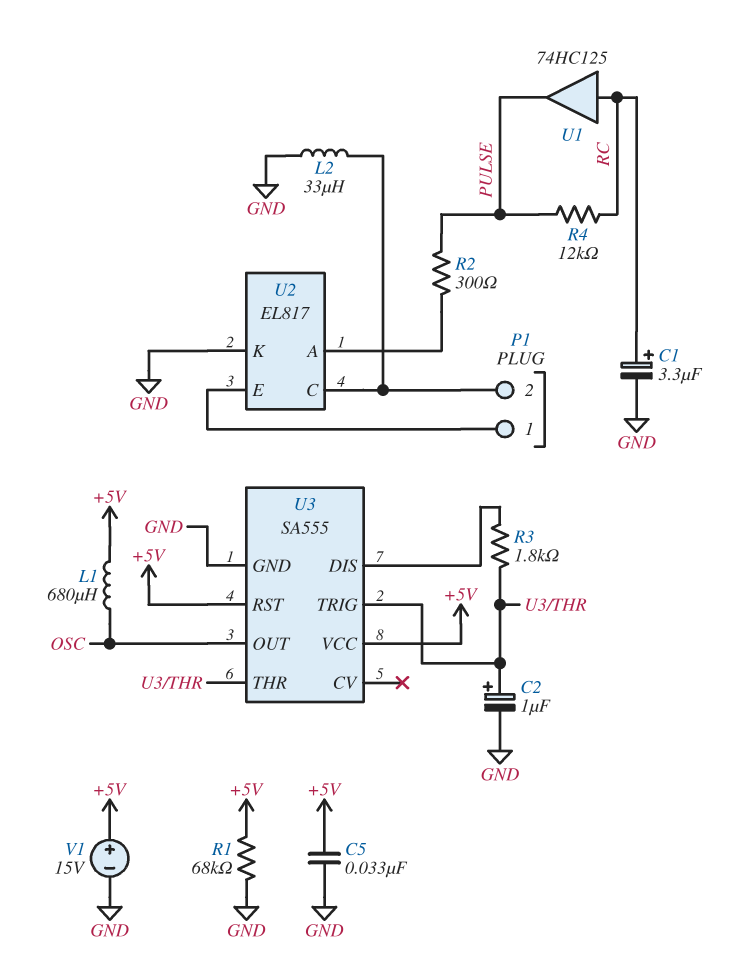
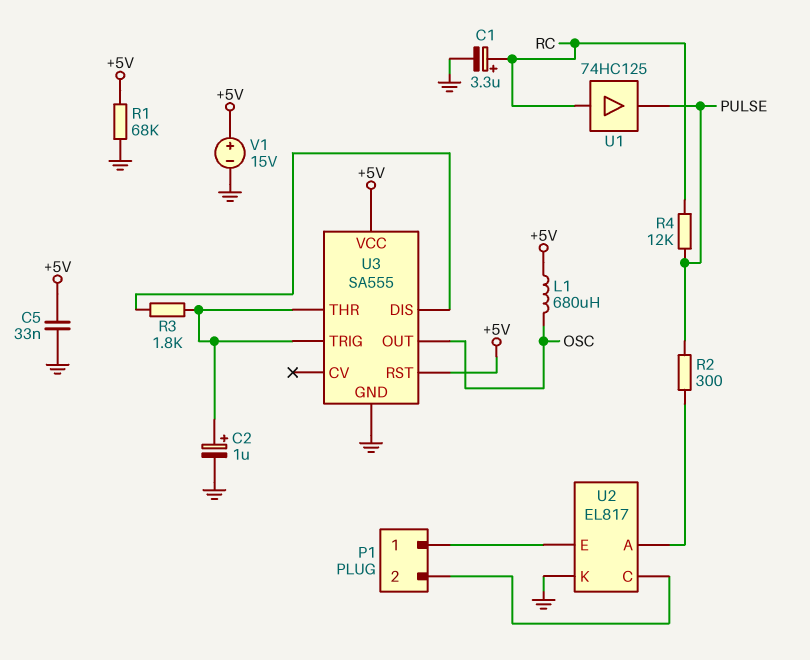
L2: 33uH (GND, P1/2) -> none

